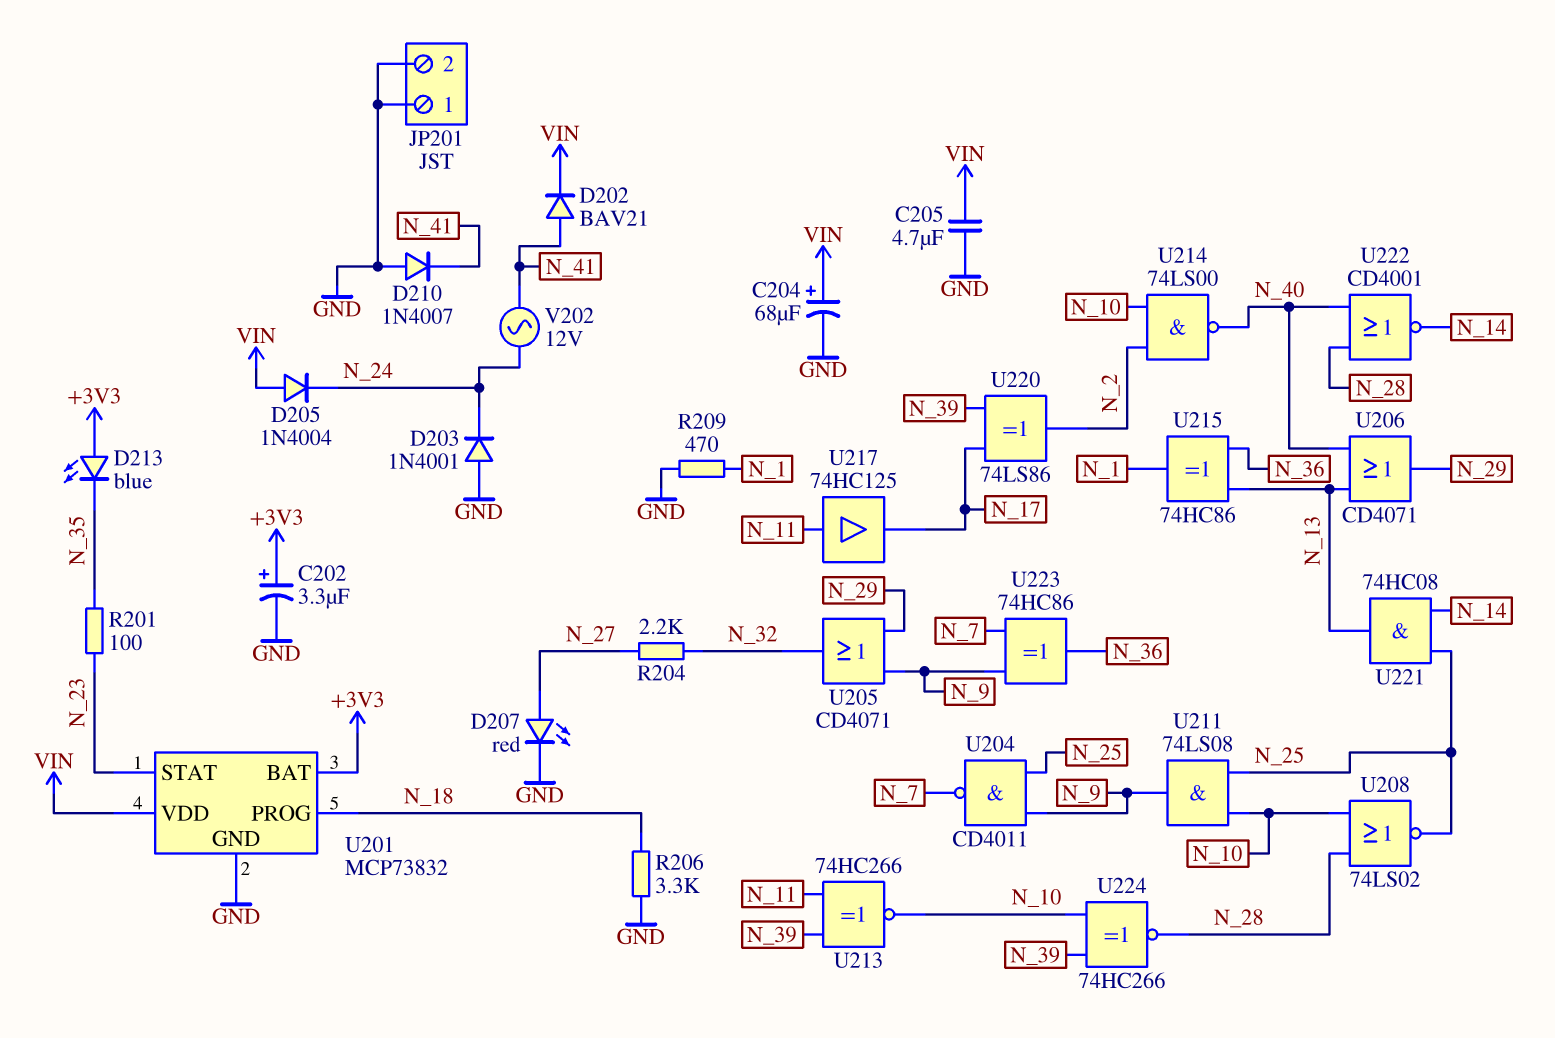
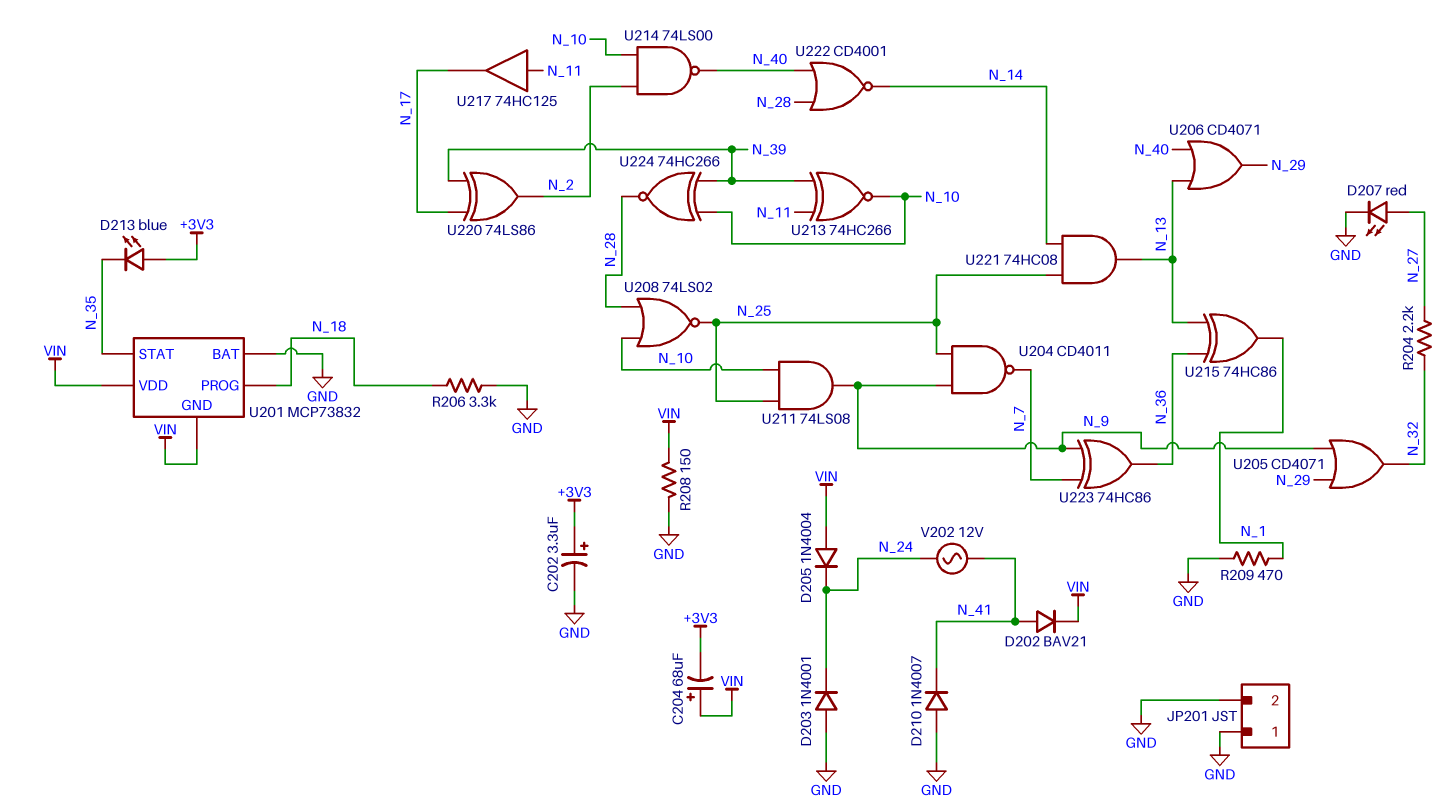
C204: 68uF (plus VIN, minus GND) -> 68uF (plus VIN, minus +3V3)
C205: 4.7uF (GND, VIN) -> none
R201: 100 (N_23, N_35) -> none
R208: none -> 150 (GND, VIN)
U201 pin BAT: +3V3 -> GND
U201 pin GND: GND -> VIN
U201 pin STAT: N_23 -> N_35

